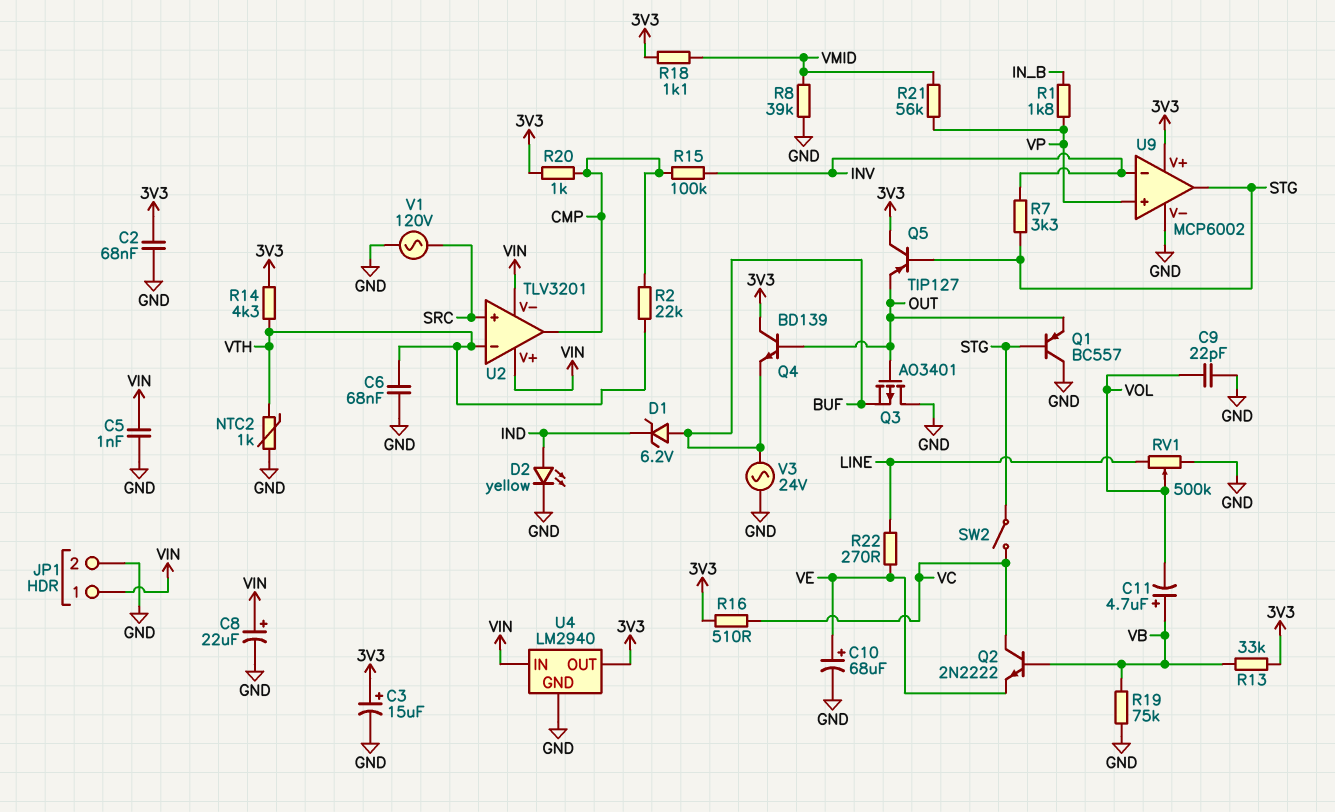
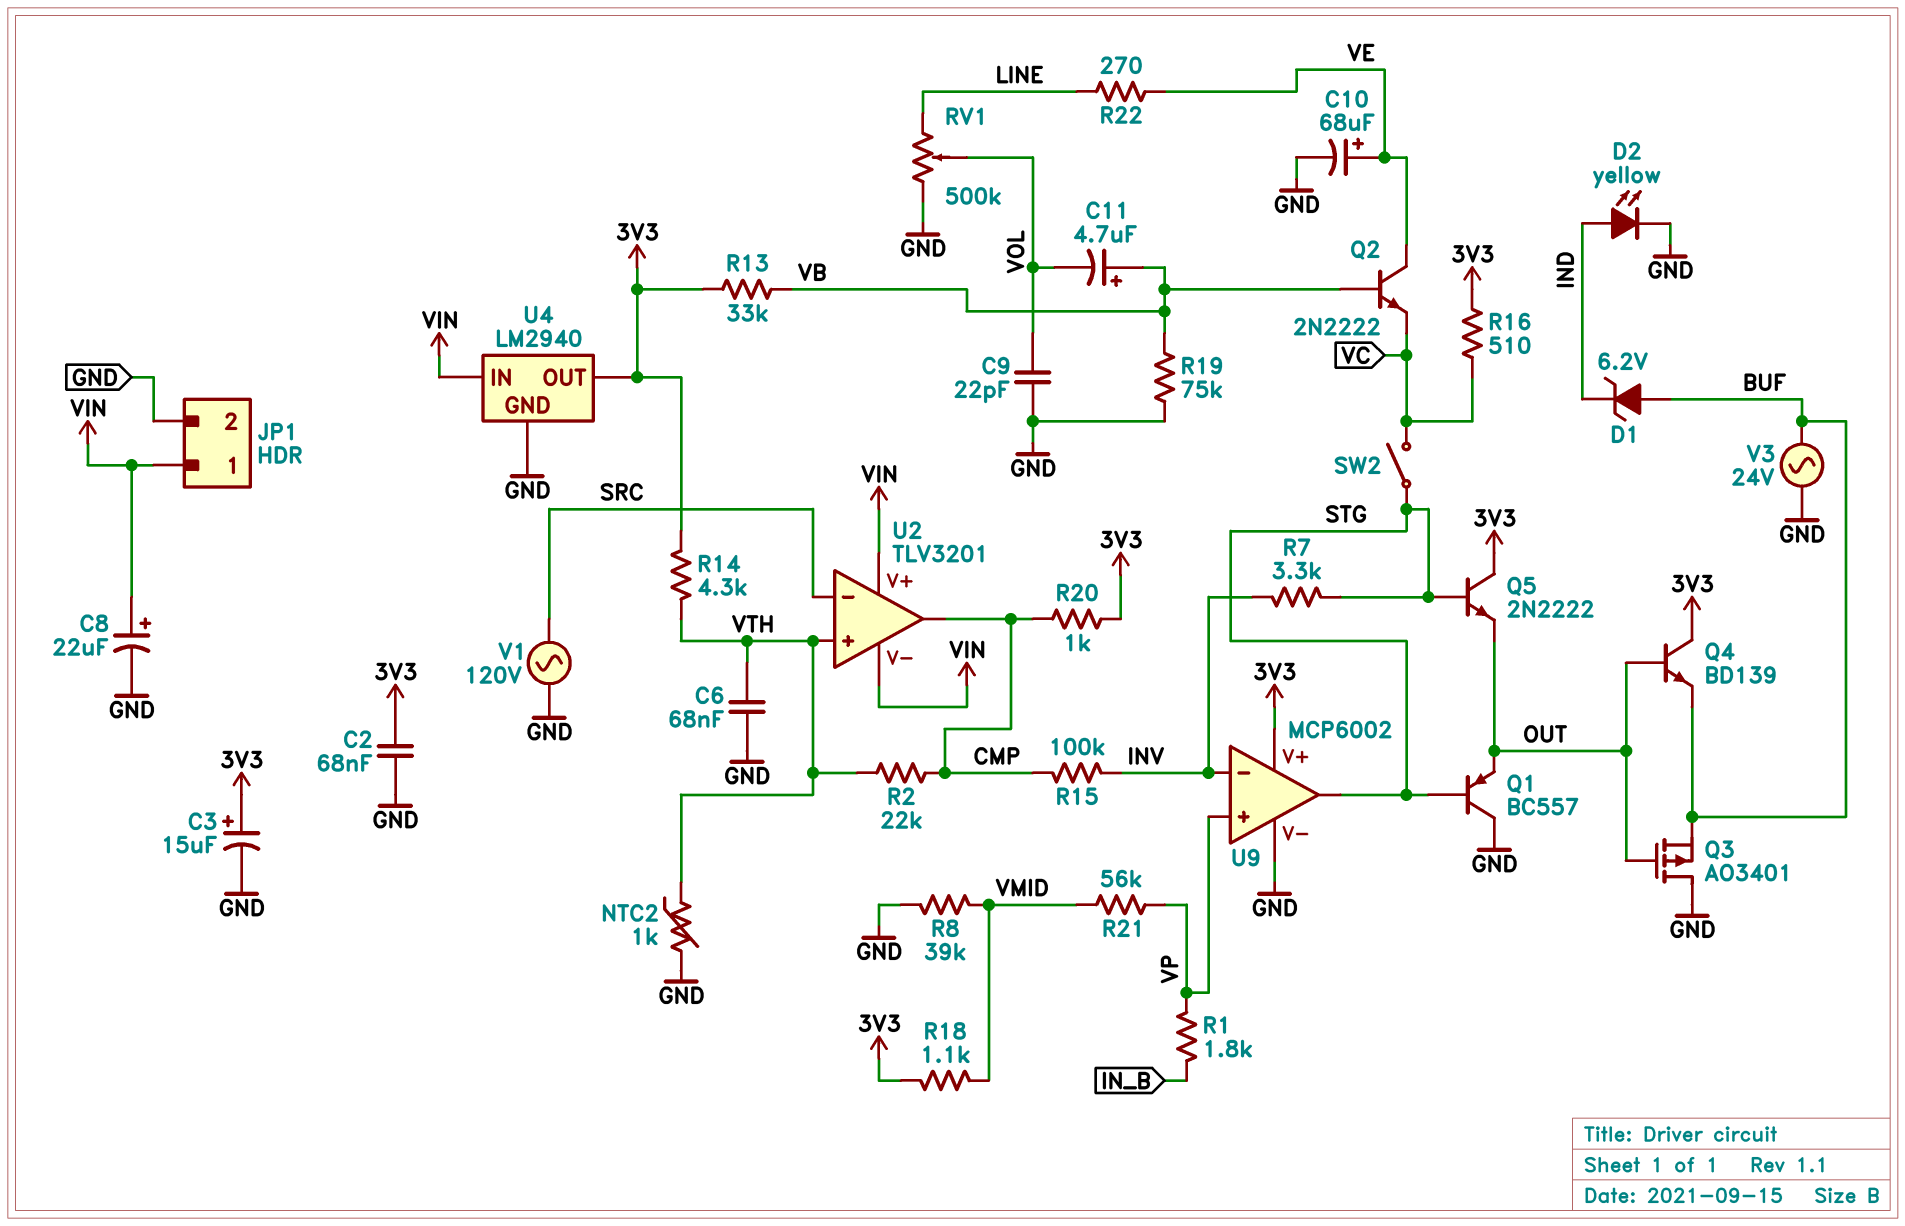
C5: 1nF (GND, VIN) -> none
Q2: NPN 2N2222 (B VB, C VC, E VE) -> NPN 2N2222 (B VB, C VE, E VC)
Q5: PNP TIP127 (B STG, C 3V3, E OUT) -> NPN 2N2222 (B STG, C 3V3, E OUT)
U2 pin in+: SRC -> VTH
U2 pin in-: VTH -> SRC

